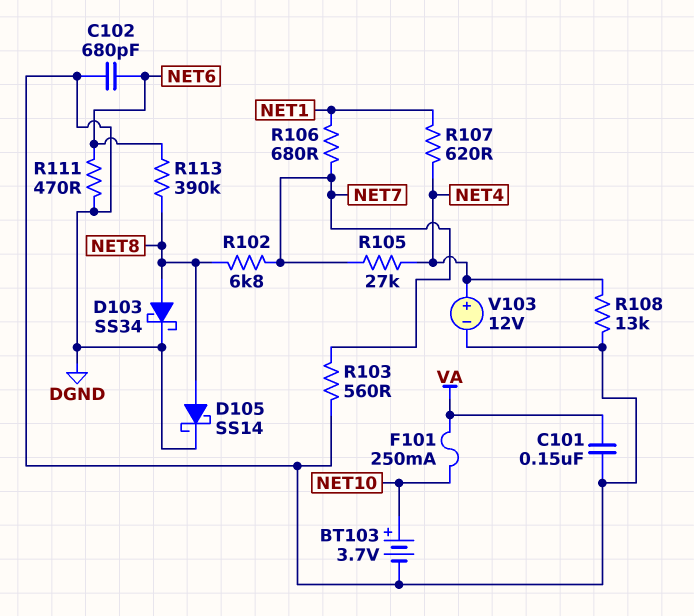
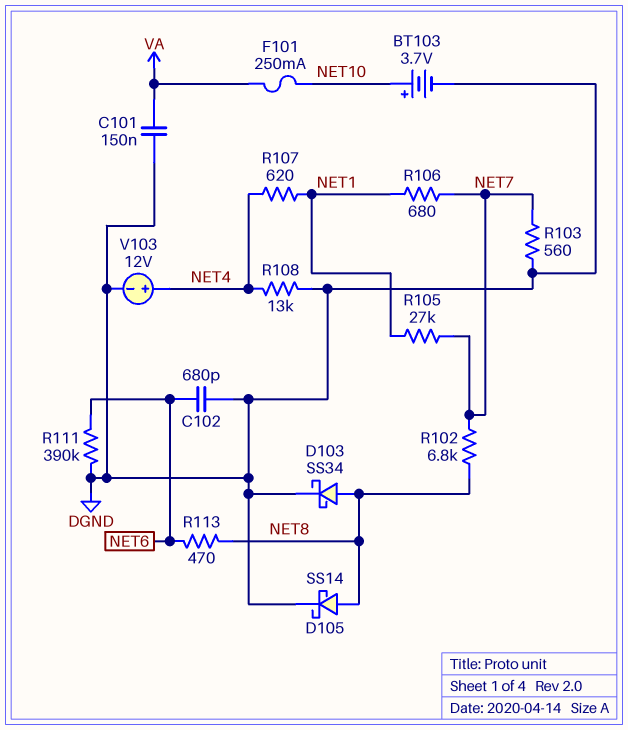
R105: 27k (NET4, NET7) -> 27k (NET1, NET7)
R111: 470 (DGND, NET6) -> 390k (DGND, NET6)
R113: 390k (NET6, NET8) -> 470 (NET6, NET8)

